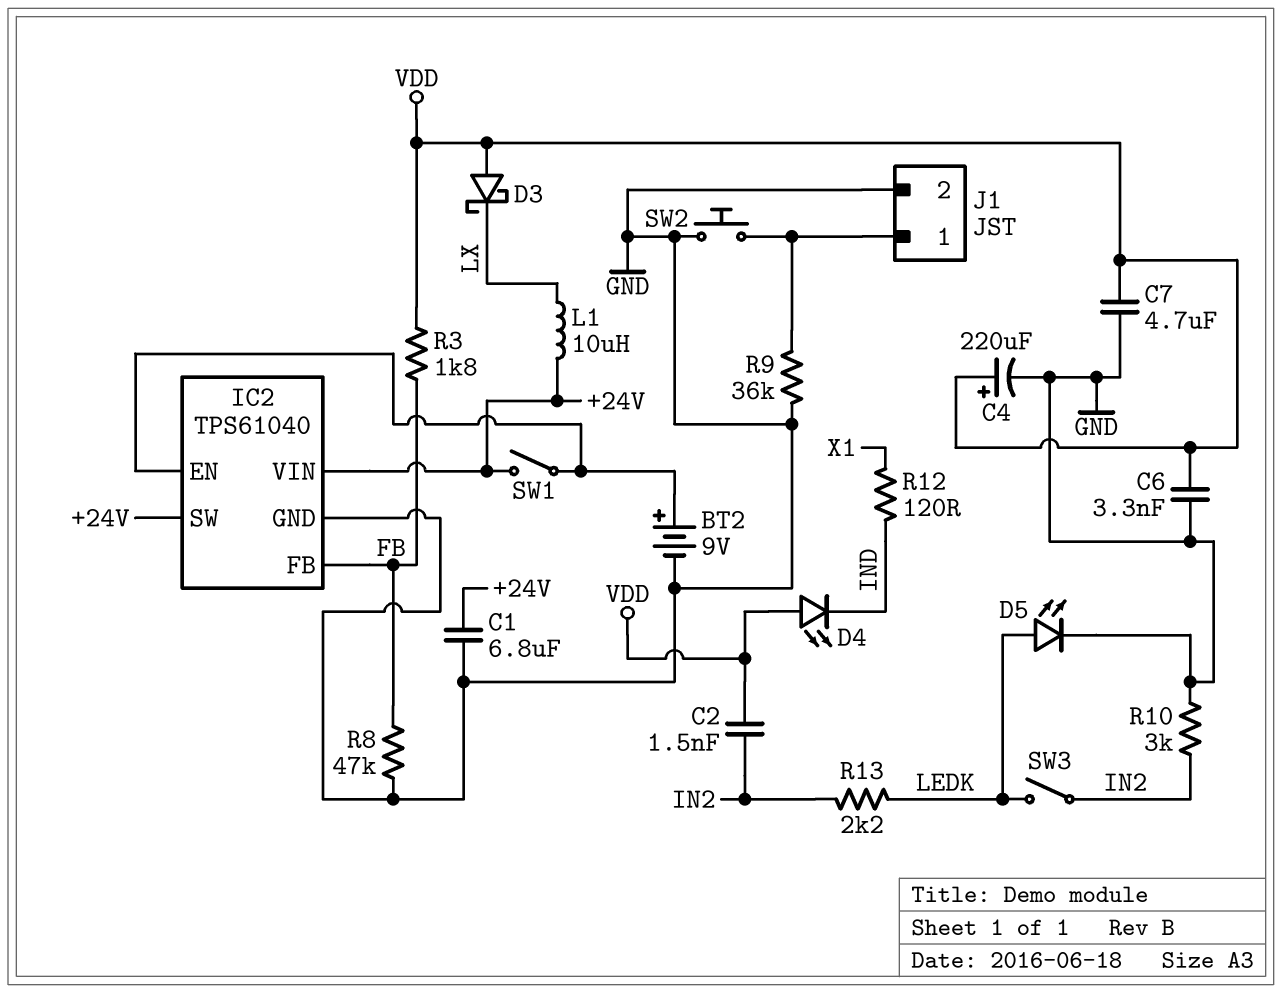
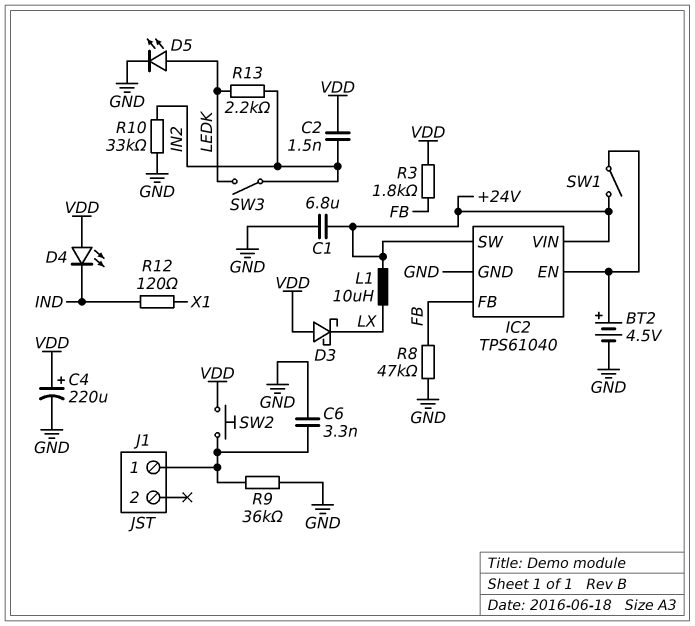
BT2: 9V (plus IC2/EN, minus GND) -> 4.5V (plus IC2/EN, minus GND)
C6: 3.3nF (GND, VDD) -> 3.3nF (GND, J1/1)
C7: 4.7uF (GND, VDD) -> none
J1 pin 2: GND -> none
R10: 3k (GND, IN2) -> 33k (GND, IN2)
SW2: button (GND, J1/1) -> button (J1/1, VDD)

